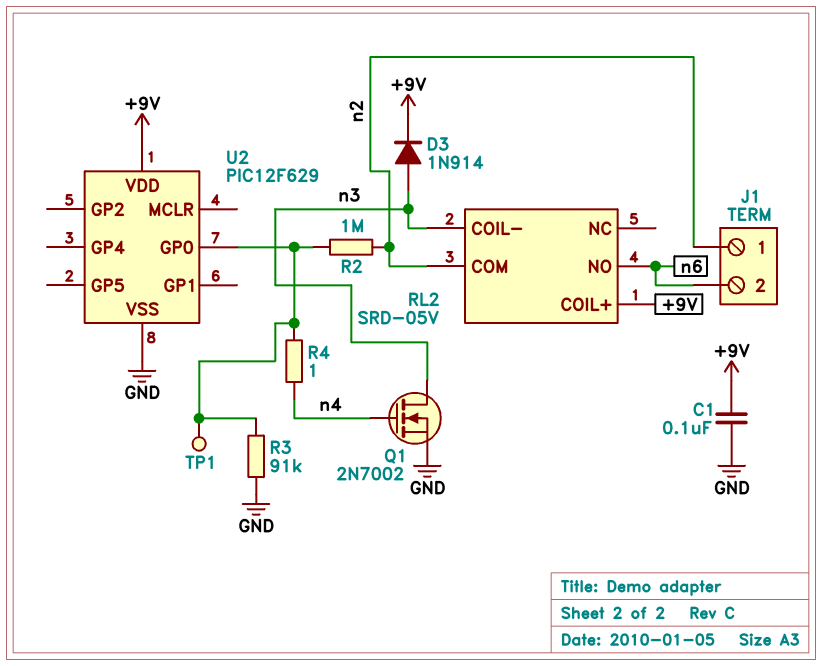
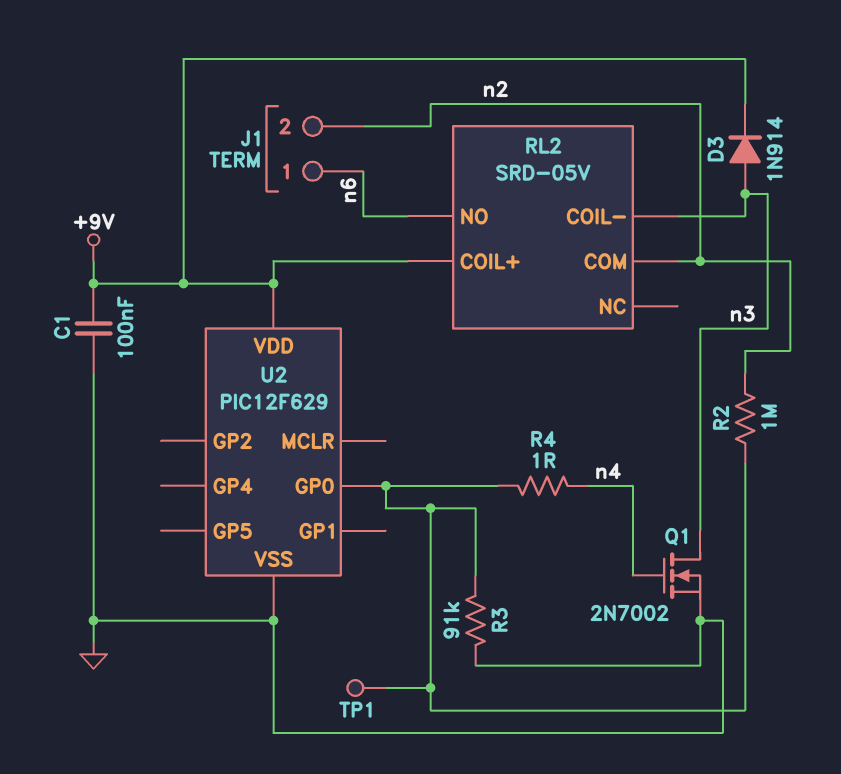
J1 pin 1: n2 -> n6
J1 pin 2: n6 -> n2

